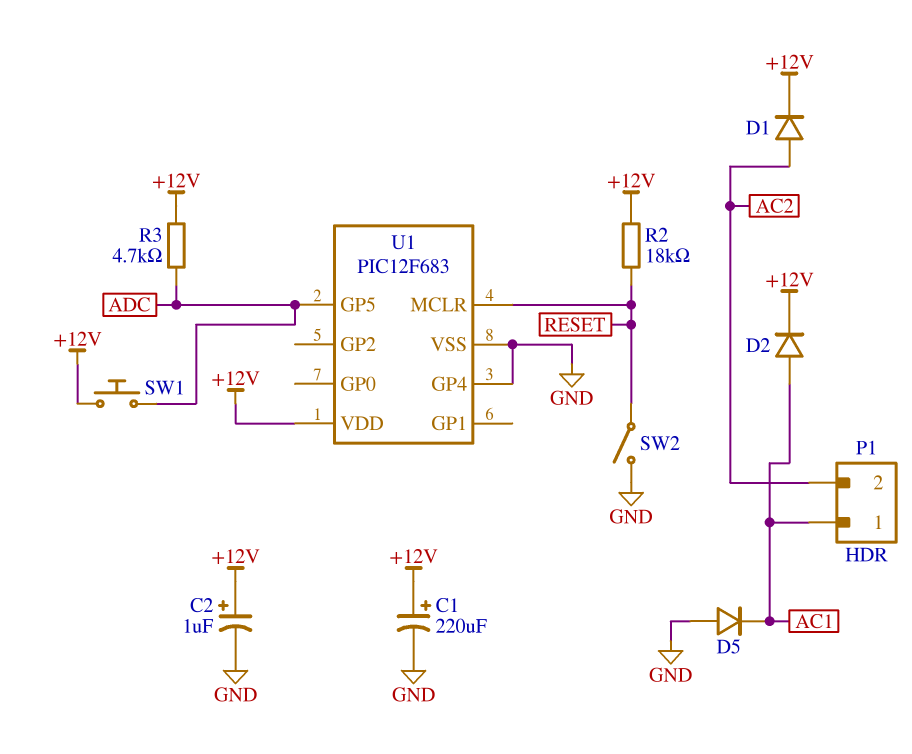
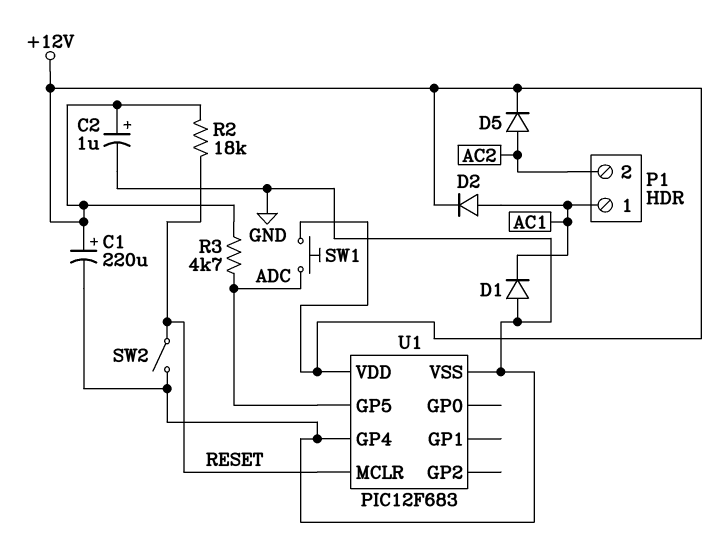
D1: diode (A AC2, K +12V) -> diode (A GND, K AC1)
D5: diode (A GND, K AC1) -> diode (A AC2, K +12V)

